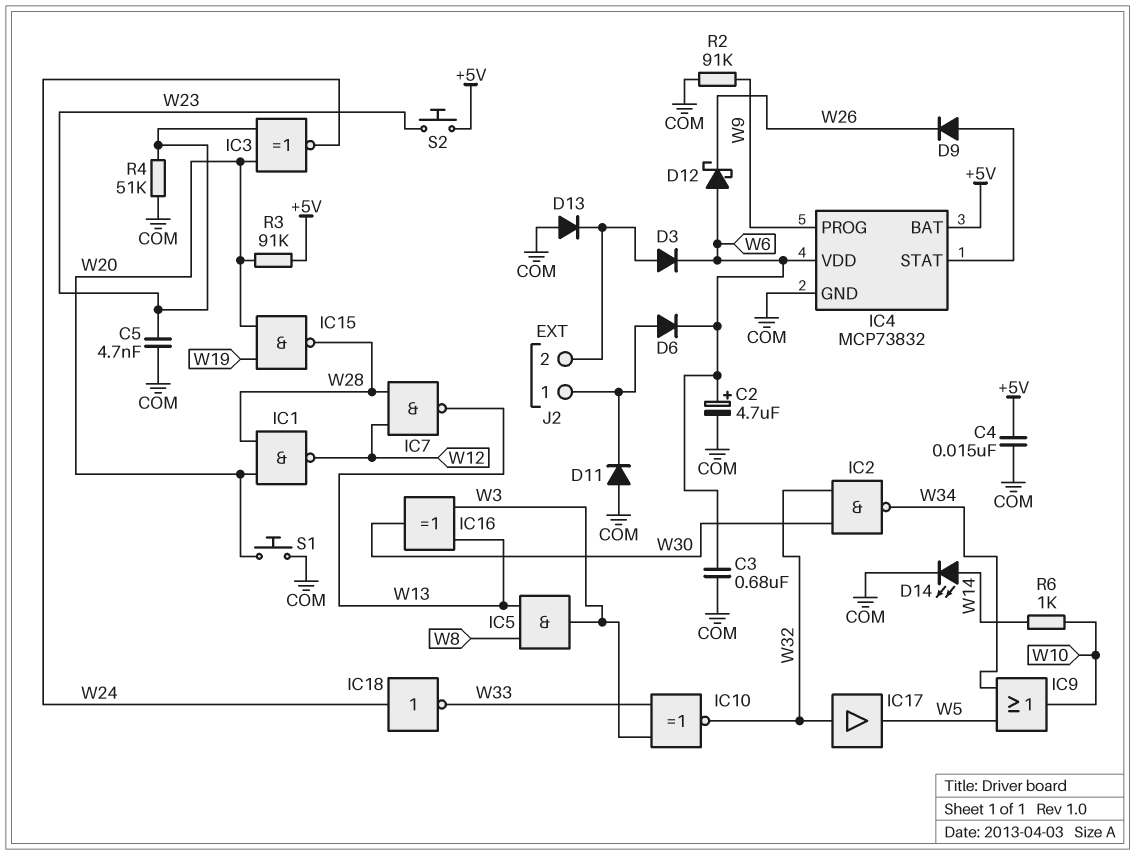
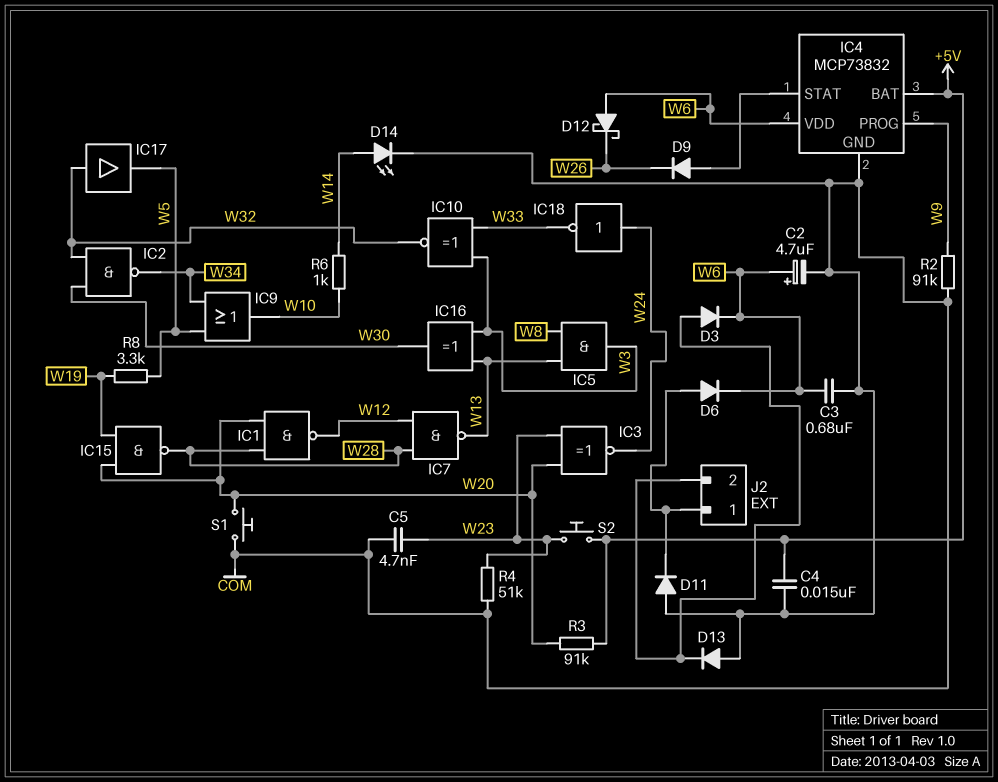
R8: none -> 3.3k (W5, W19)

